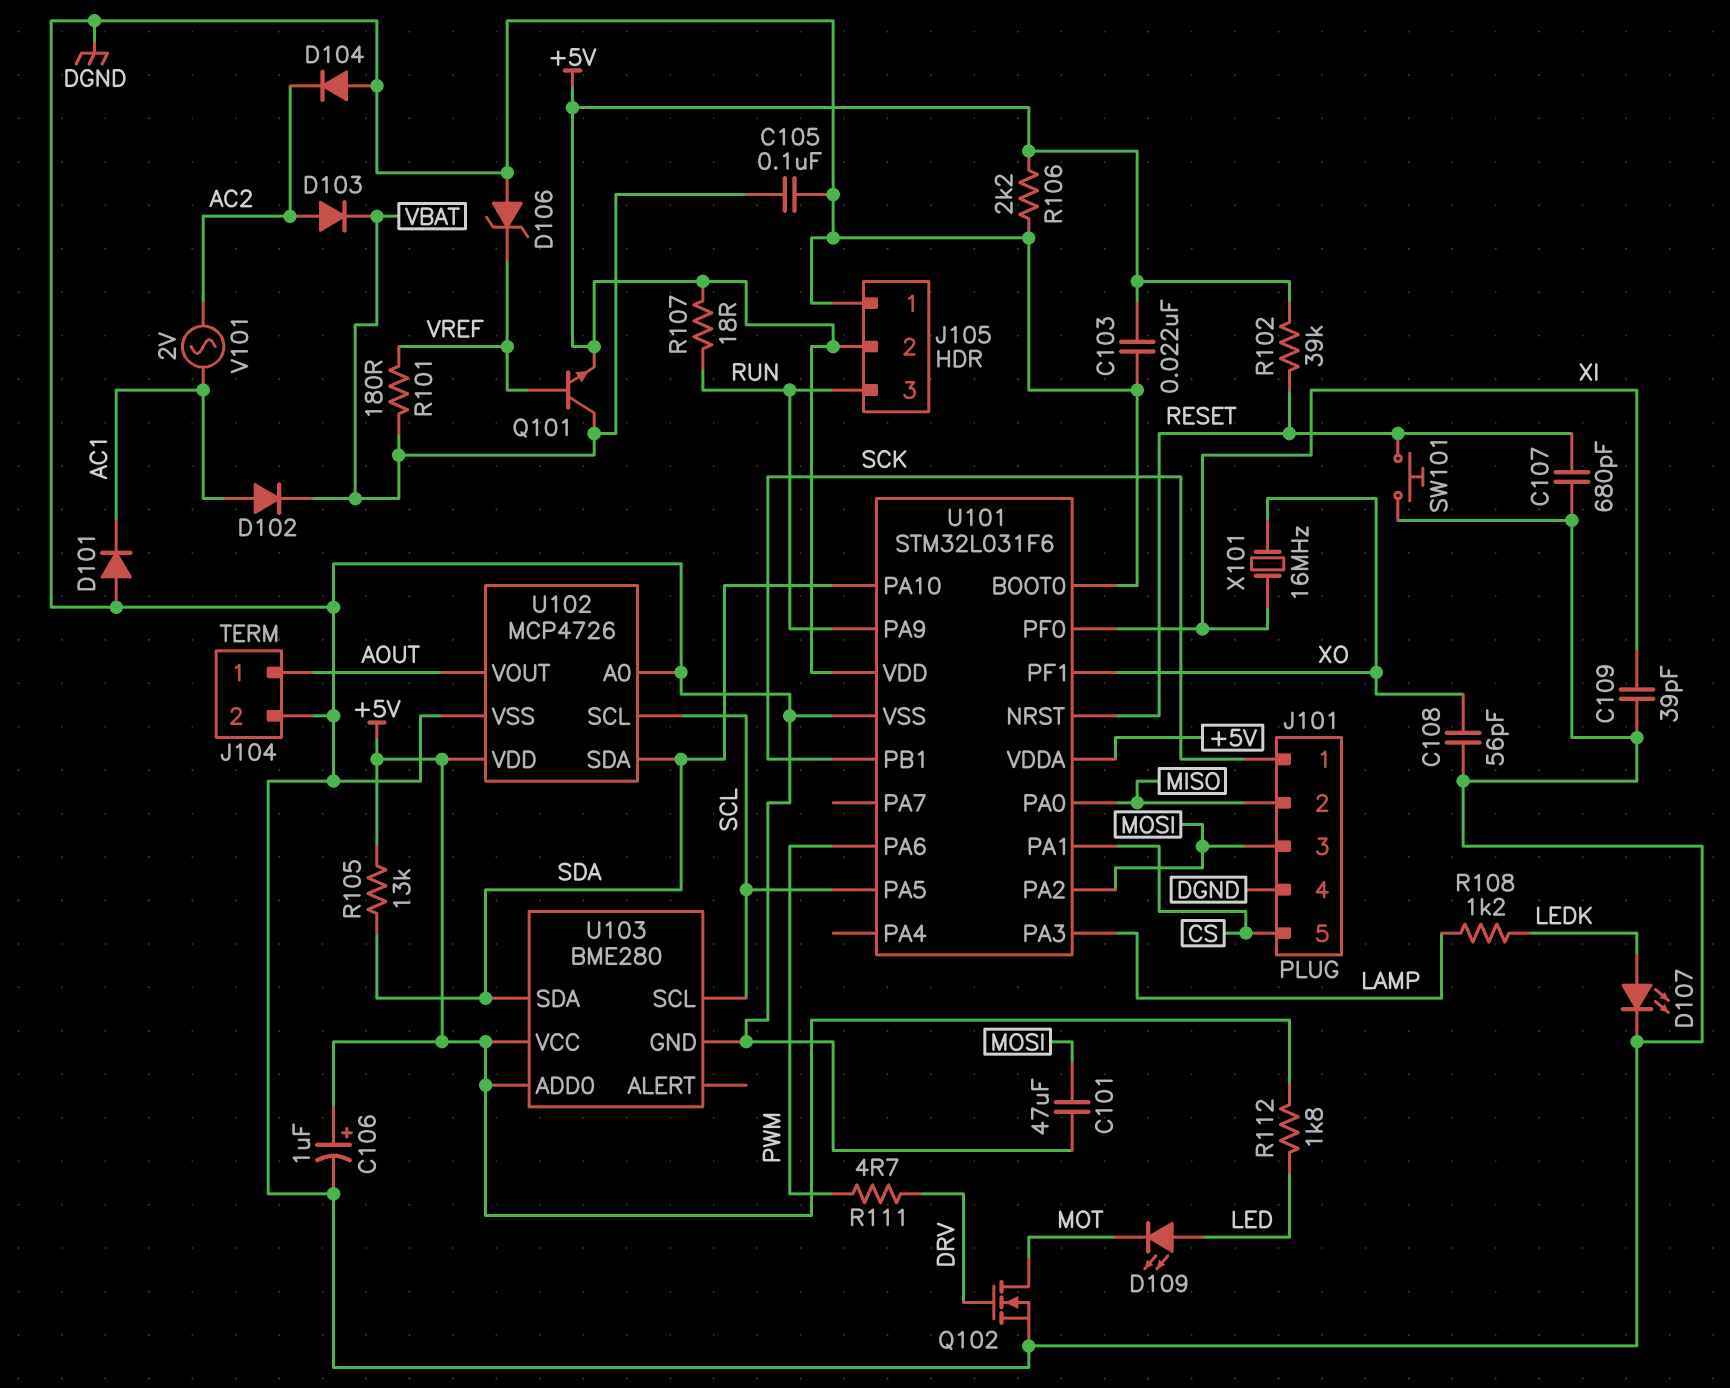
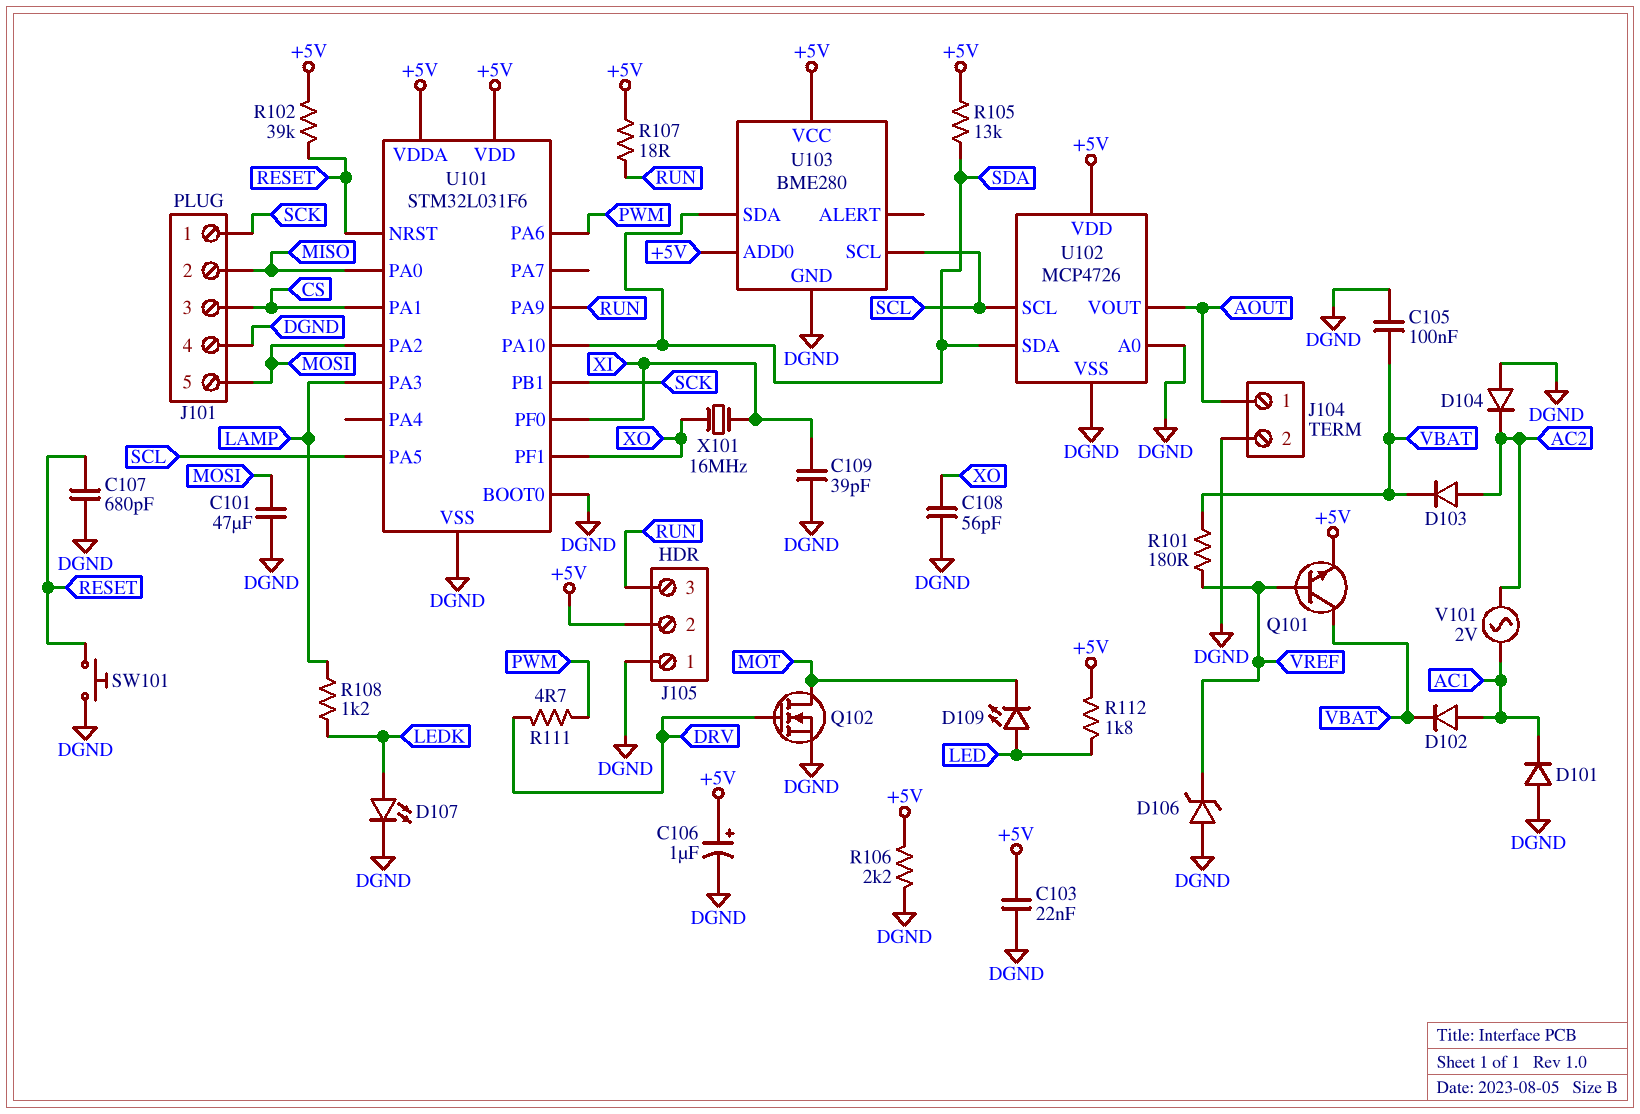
J101 pin 3: MOSI -> CS
J101 pin 5: CS -> MOSI

